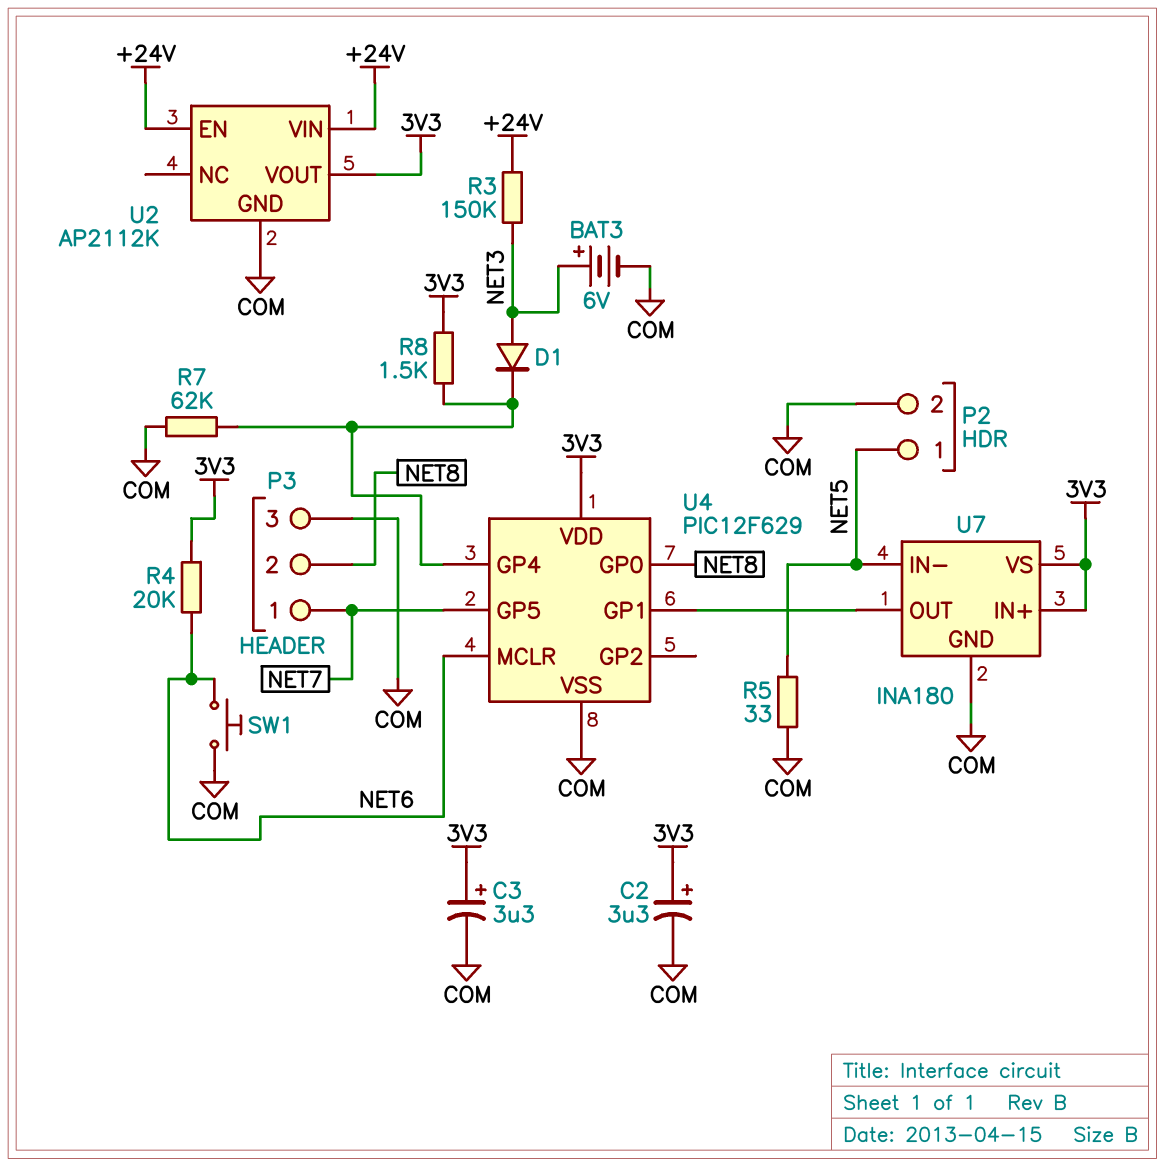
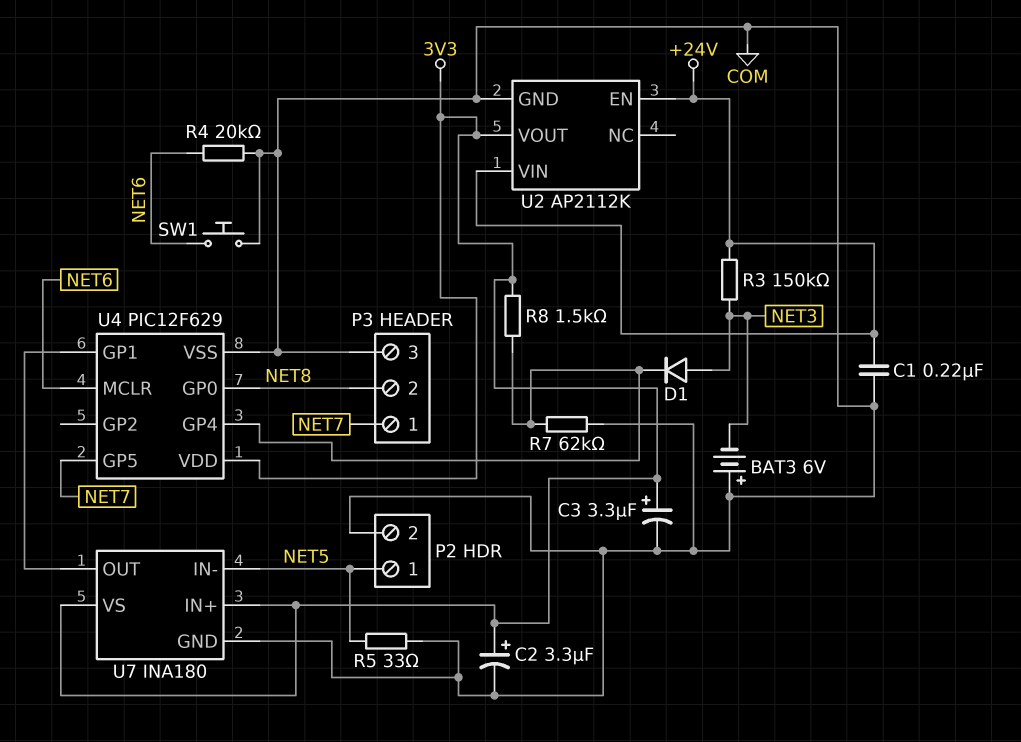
BAT3: 6V (plus NET3, minus COM) -> 6V (plus COM, minus NET3)
C1: none -> 220nF (+24V, COM)
R4: 20k (3V3, NET6) -> 20k (COM, NET6)

